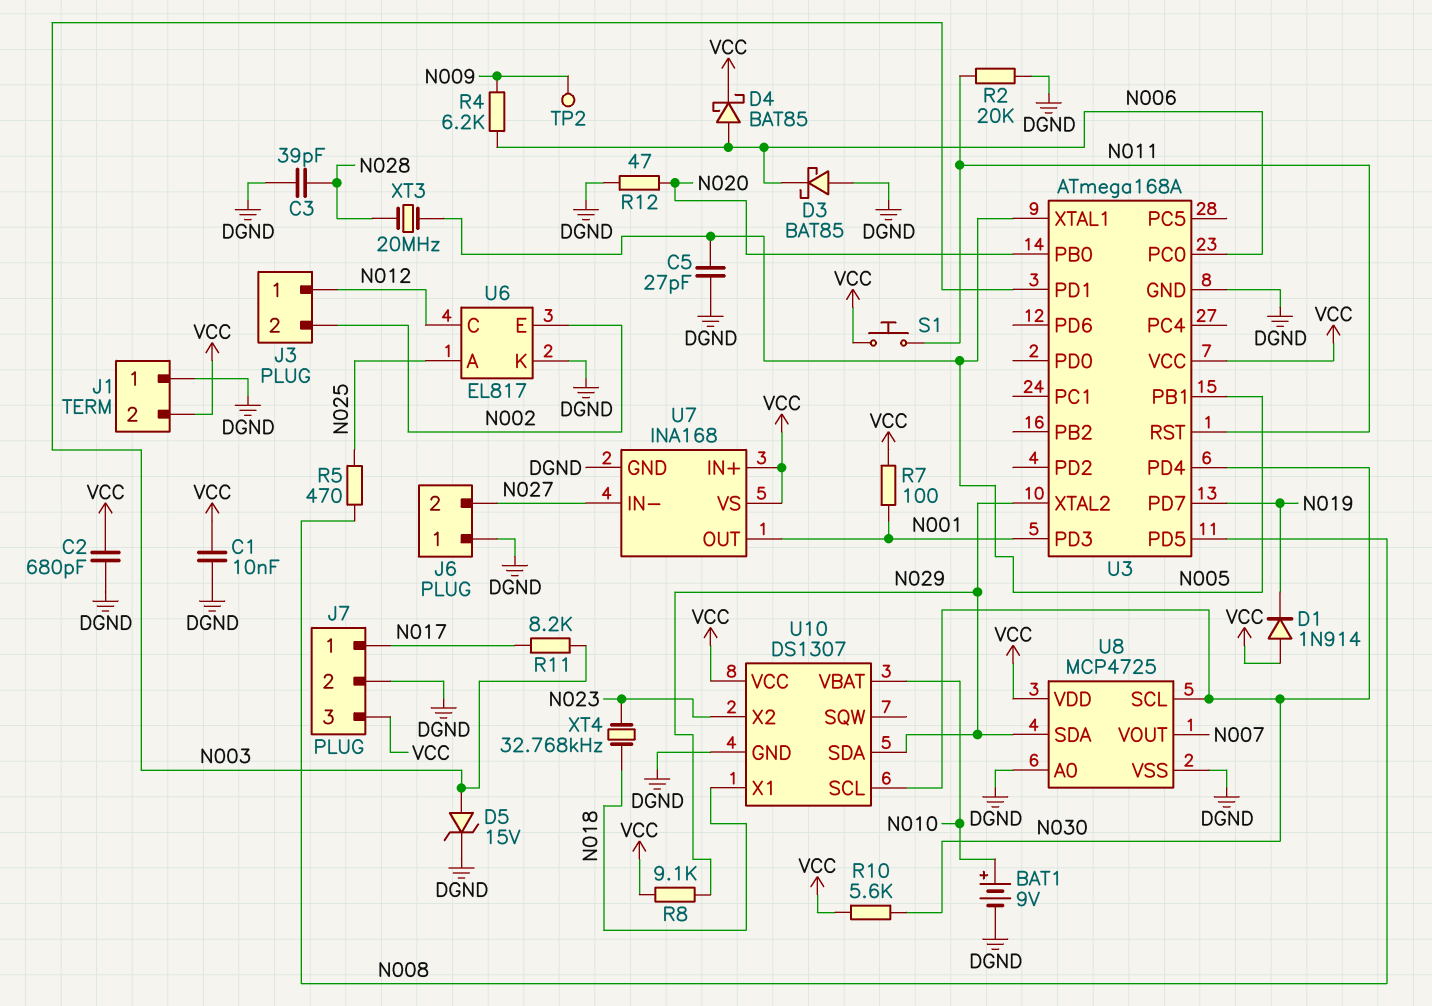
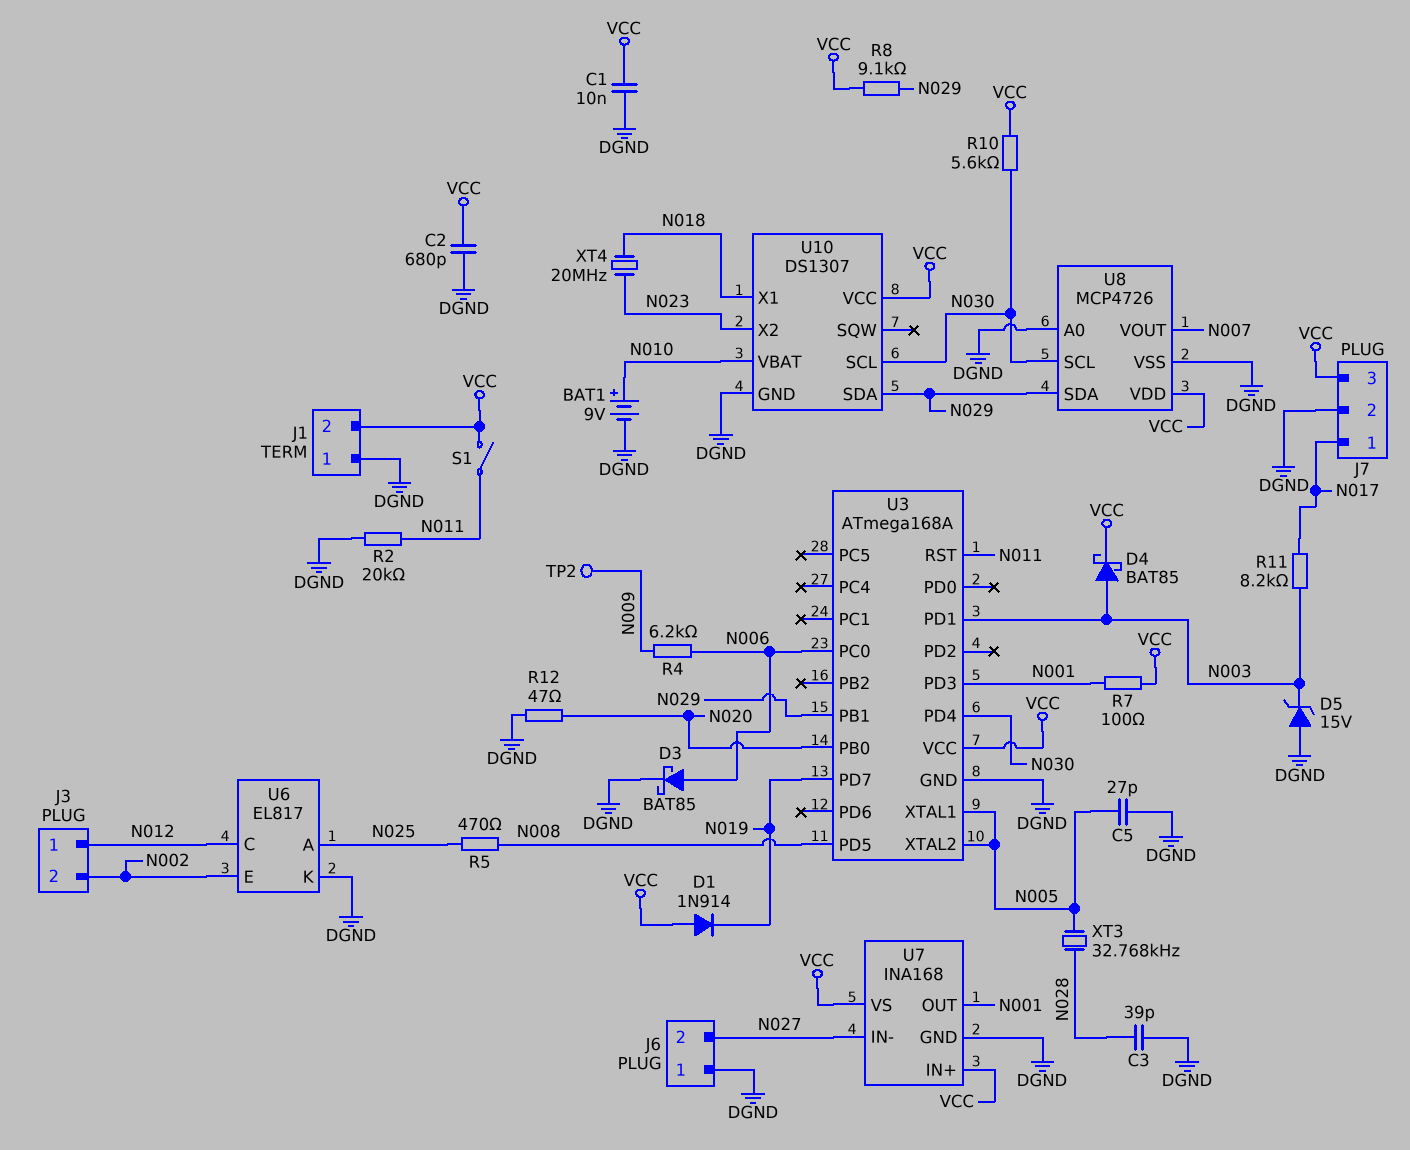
D3: schottky BAT85 (A DGND, K N006) -> schottky BAT85 (A N006, K DGND)
D4: schottky BAT85 (A N006, K VCC) -> schottky BAT85 (A N003, K VCC)
D5: zener 15V (A N003, K DGND) -> zener 15V (A DGND, K N003)
S1: button (N011, VCC) -> switch (N011, VCC)
U3 pin PB1: N005 -> N029
U3 pin XTAL2: N029 -> N005
U8: MCP4725 -> MCP4726
XT3: 20MHz (N005, N028) -> 32.768kHz (N005, N028)
XT4: 32.768kHz (N018, N023) -> 20MHz (N018, N023)

